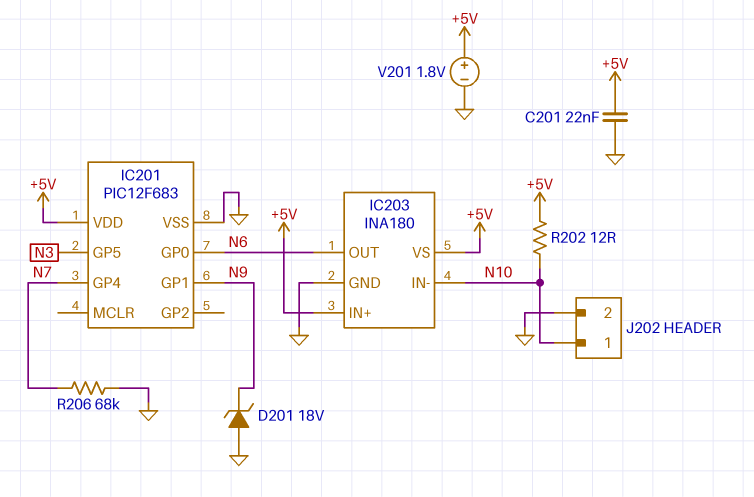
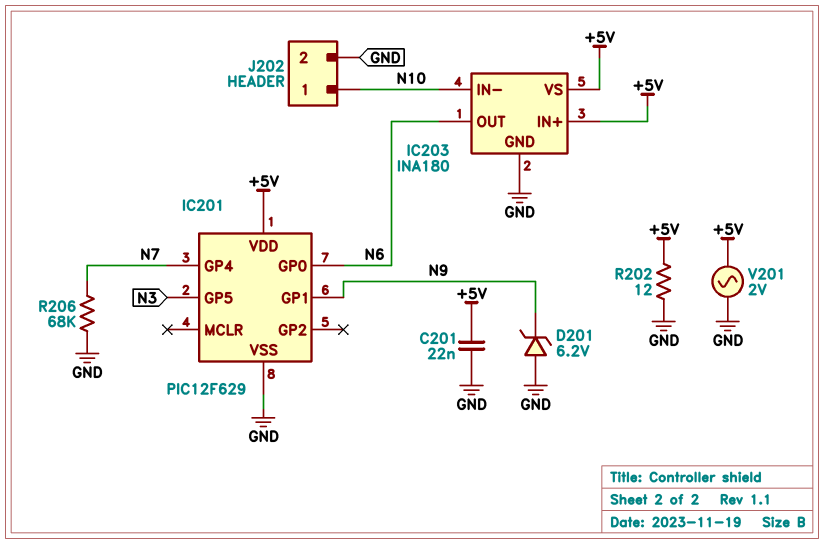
D201: zener 18V (A GND, K N9) -> zener 6.2V (A GND, K N9)
IC201: PIC12F683 -> PIC12F629
R202: 12 (+5V, N10) -> 12 (+5V, GND)
V201: 1.8V (plus +5V, minus GND) -> AC 2V (+5V, GND)

